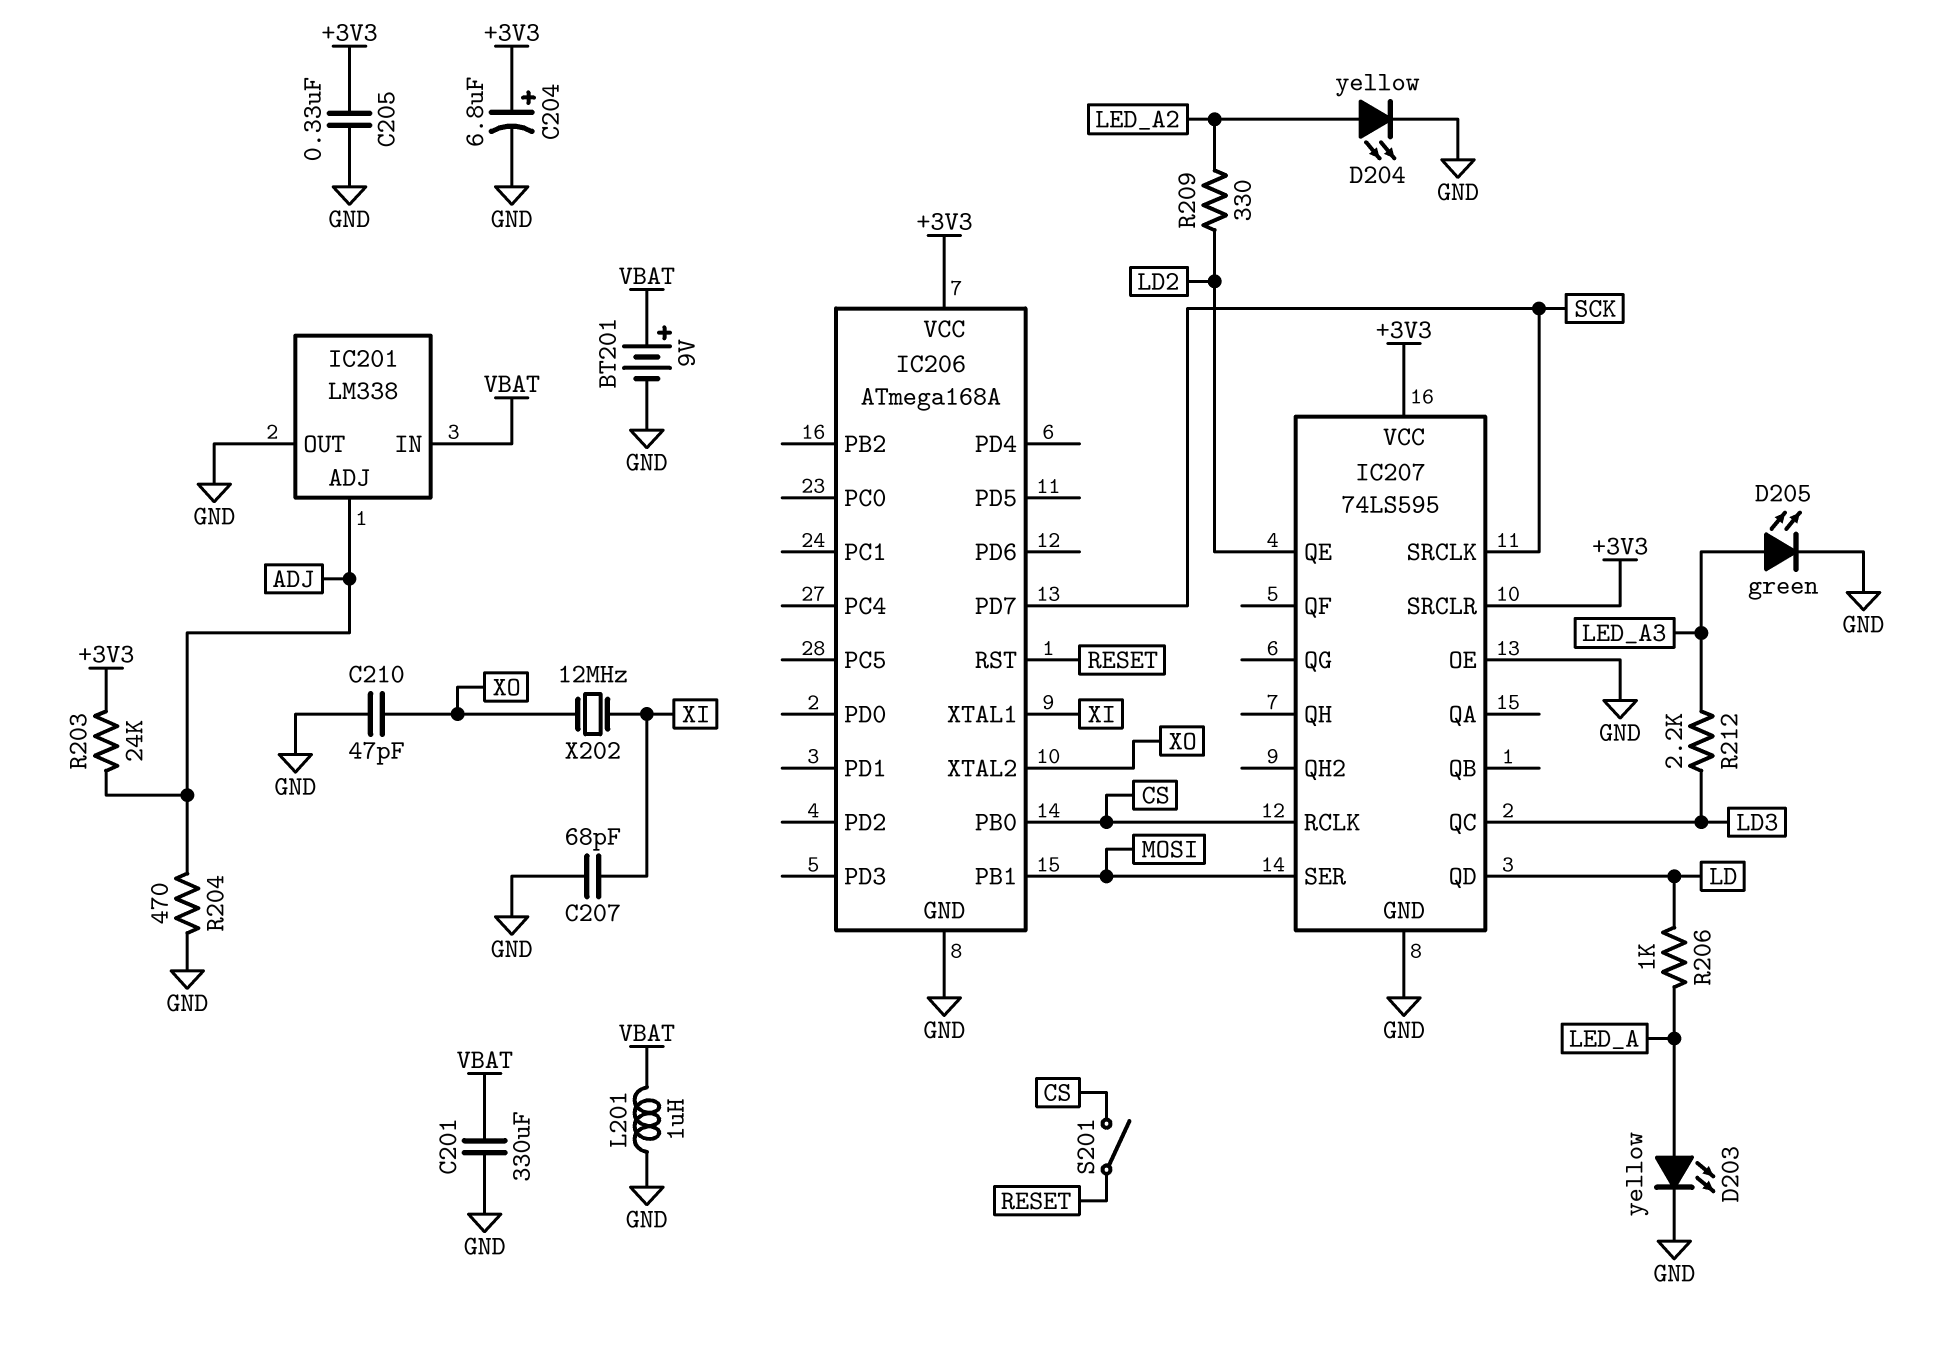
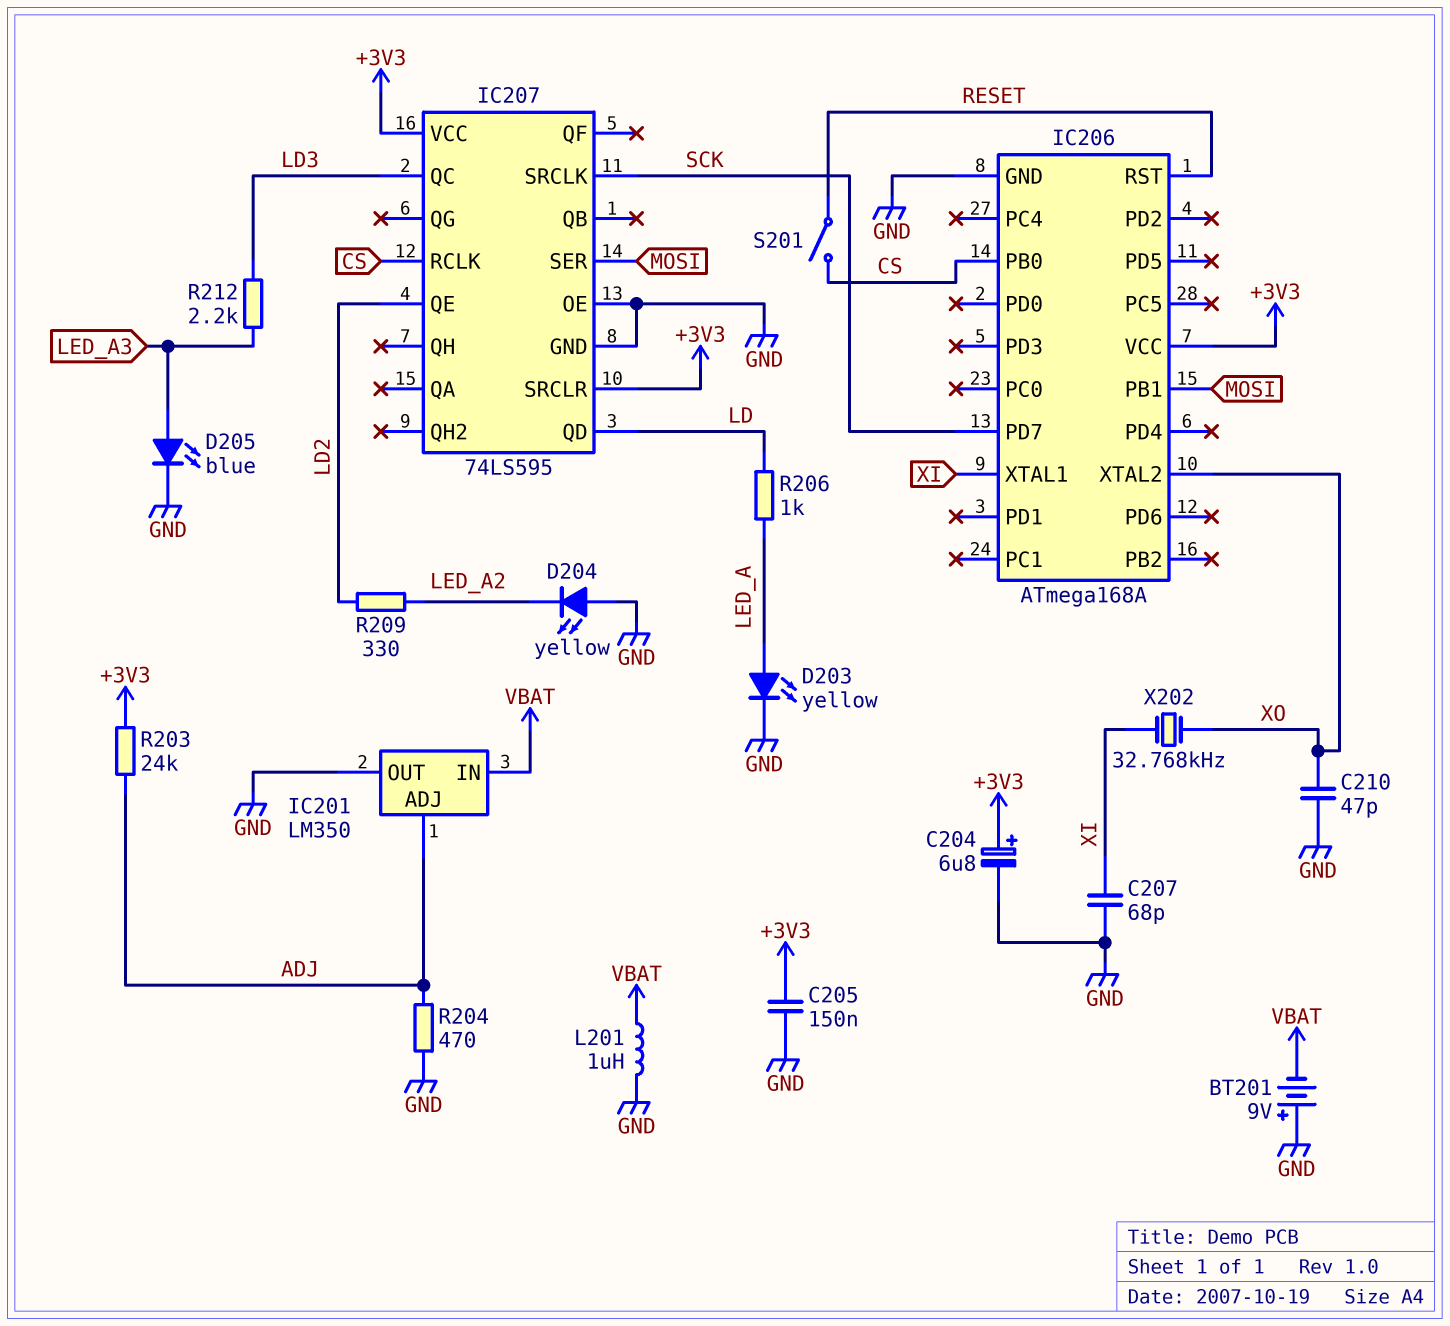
BT201: 9V (plus VBAT, minus GND) -> 9V (plus GND, minus VBAT)
C201: 330uF (GND, VBAT) -> none
C205: 330nF (+3V3, GND) -> 150nF (+3V3, GND)
D204: LED yellow (A LED_A2, K GND) -> LED yellow (A GND, K LED_A2)
D205: LED green (A LED_A3, K GND) -> LED blue (A LED_A3, K GND)
IC201: LM338 -> LM350
X202: 12MHz (XI, XO) -> 32.768kHz (XI, XO)

